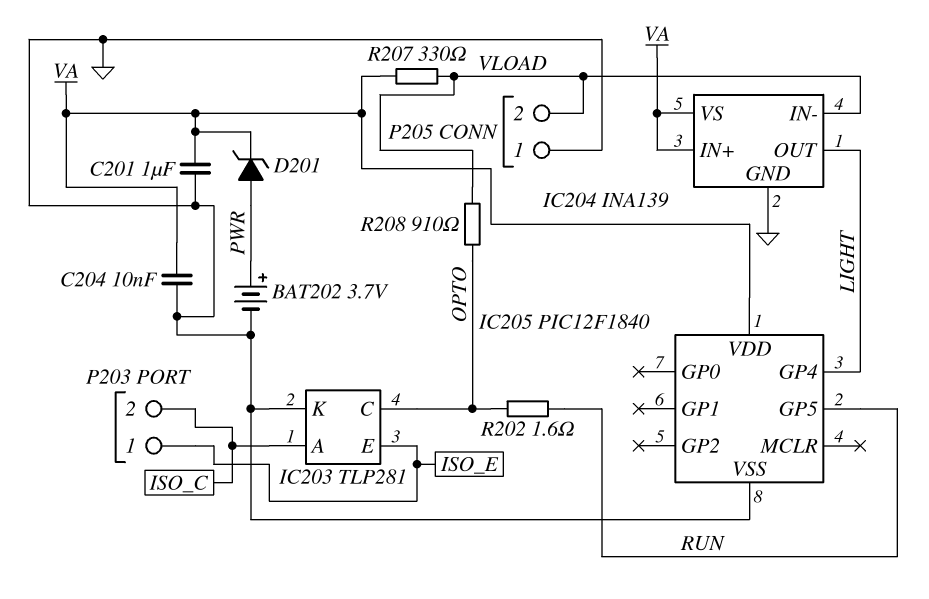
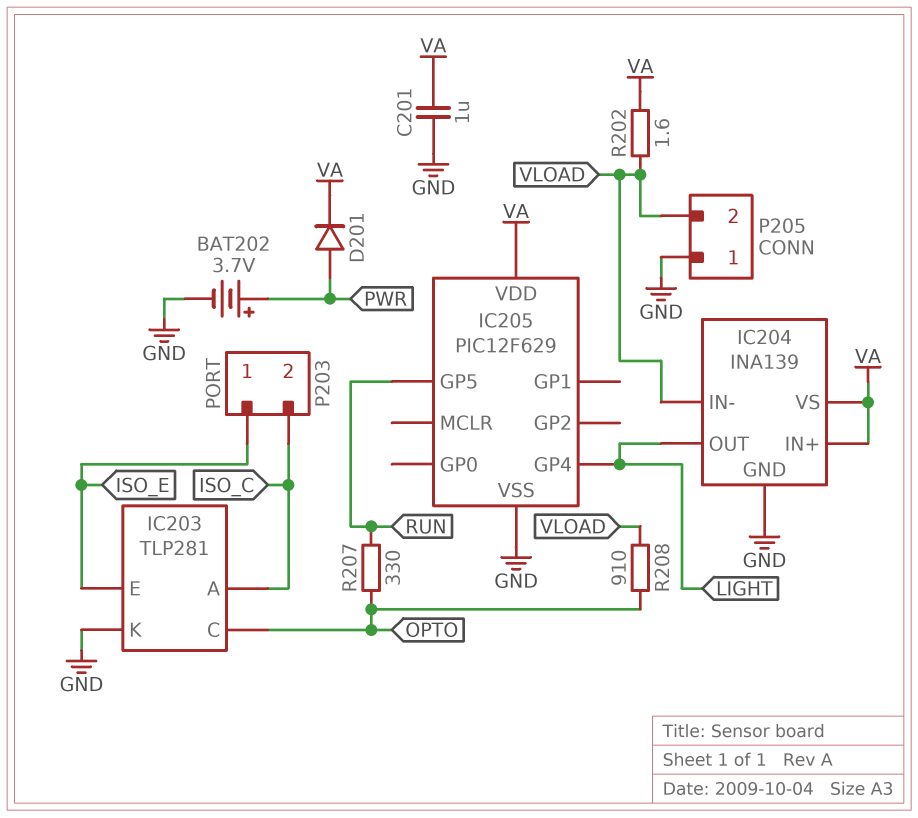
C204: 10nF (GND, VA) -> none
D201: zener (A PWR, K VA) -> diode (A PWR, K VA)
IC205: PIC12F1840 -> PIC12F629
R202: 1.6 (OPTO, RUN) -> 1.6 (VA, VLOAD)
R207: 330 (VA, VLOAD) -> 330 (OPTO, RUN)

